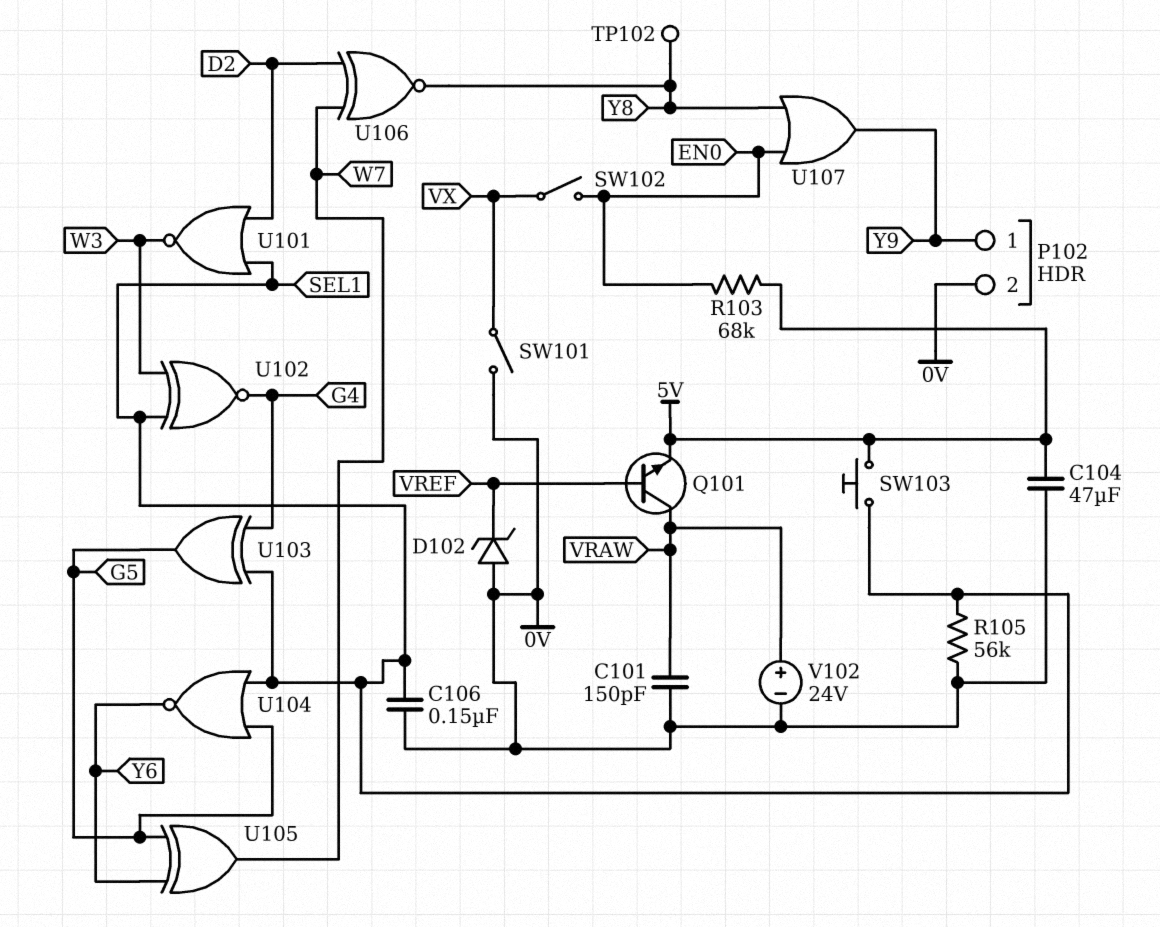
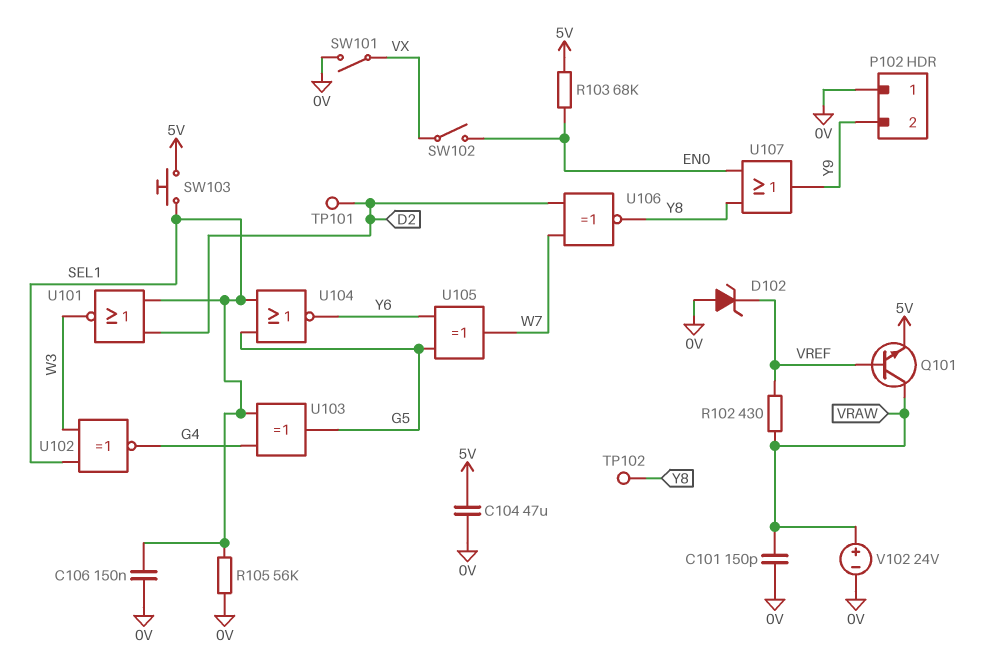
P102 pin 1: Y9 -> 0V
P102 pin 2: 0V -> Y9
R102: none -> 430 (VRAW, VREF)
TP101: none -> test point (D2)

